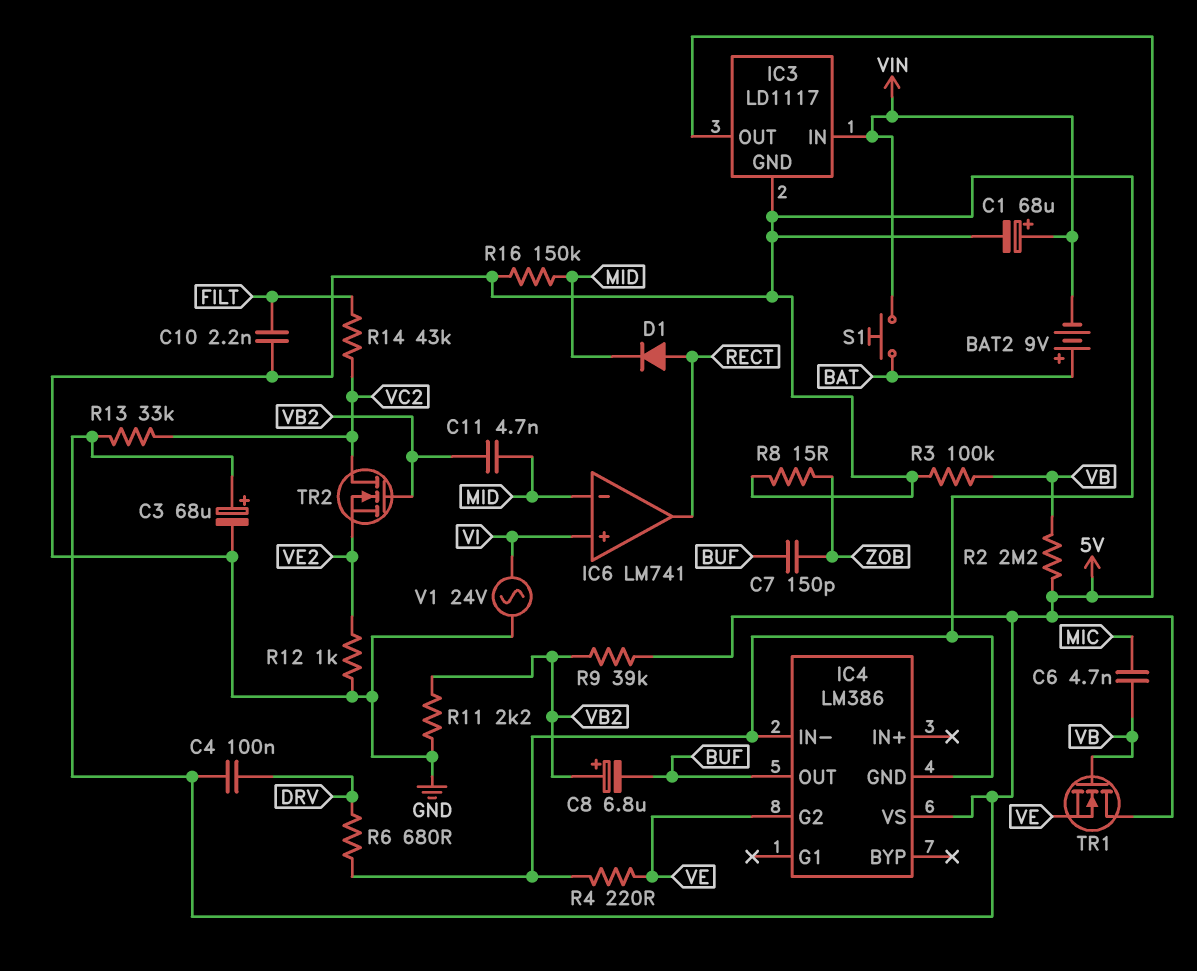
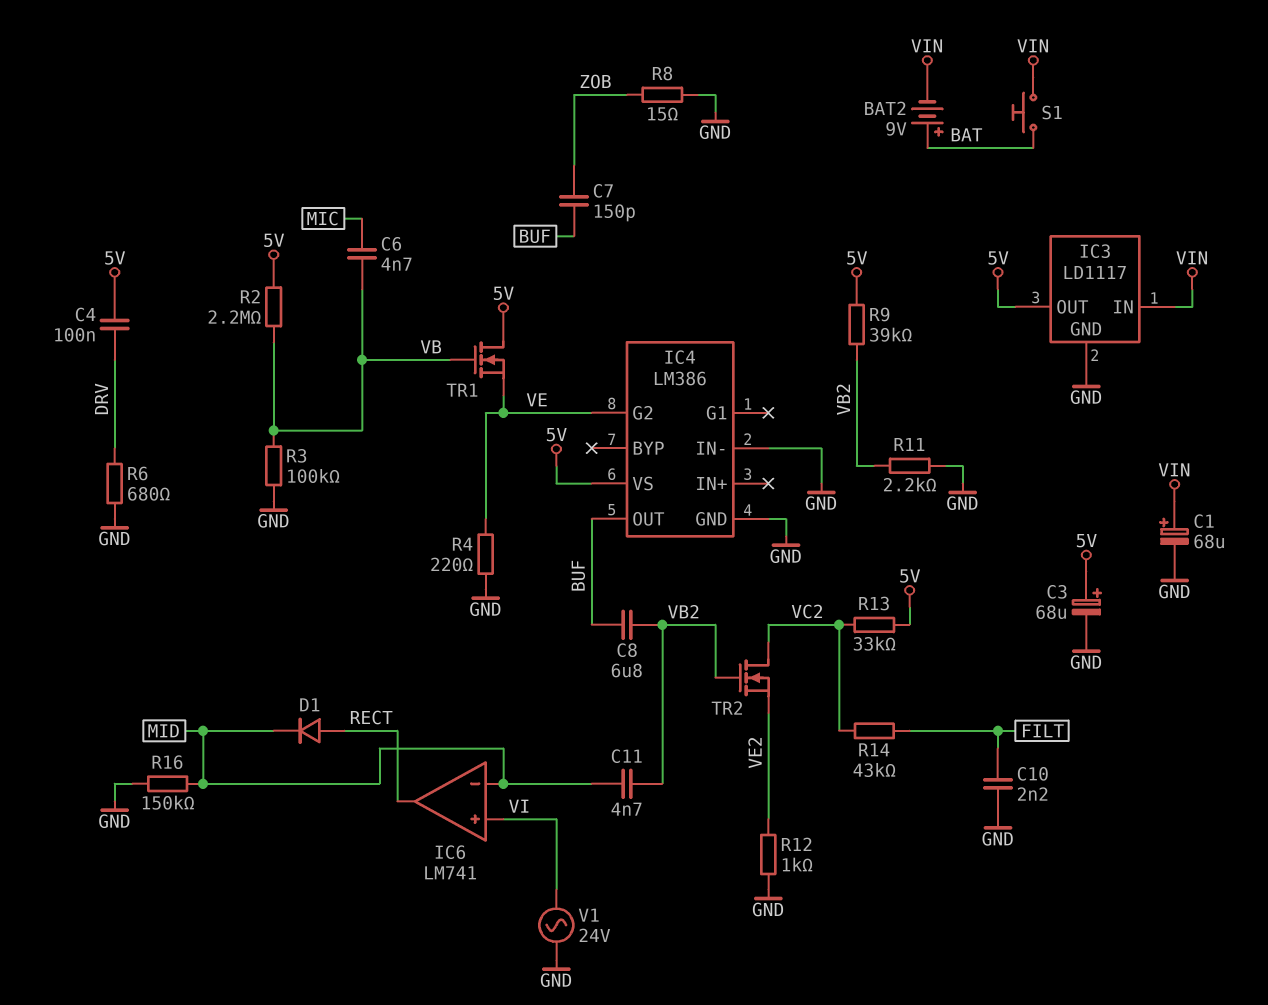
C8: 6.8uF (plus VB2, minus BUF) -> 6.8uF (BUF, VB2)

